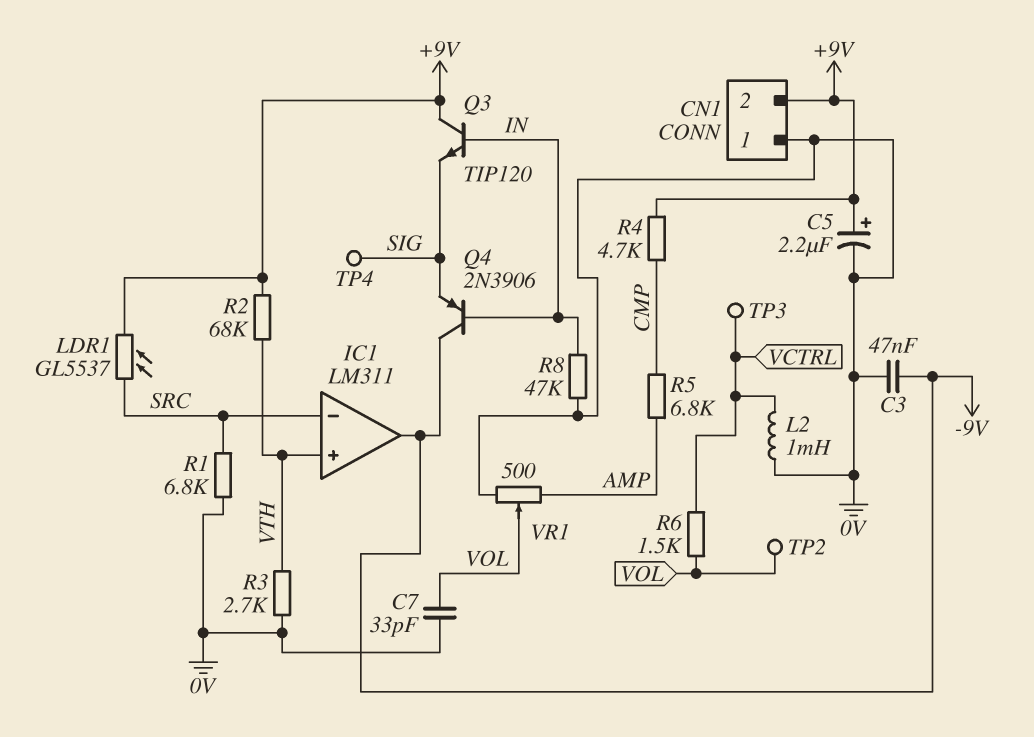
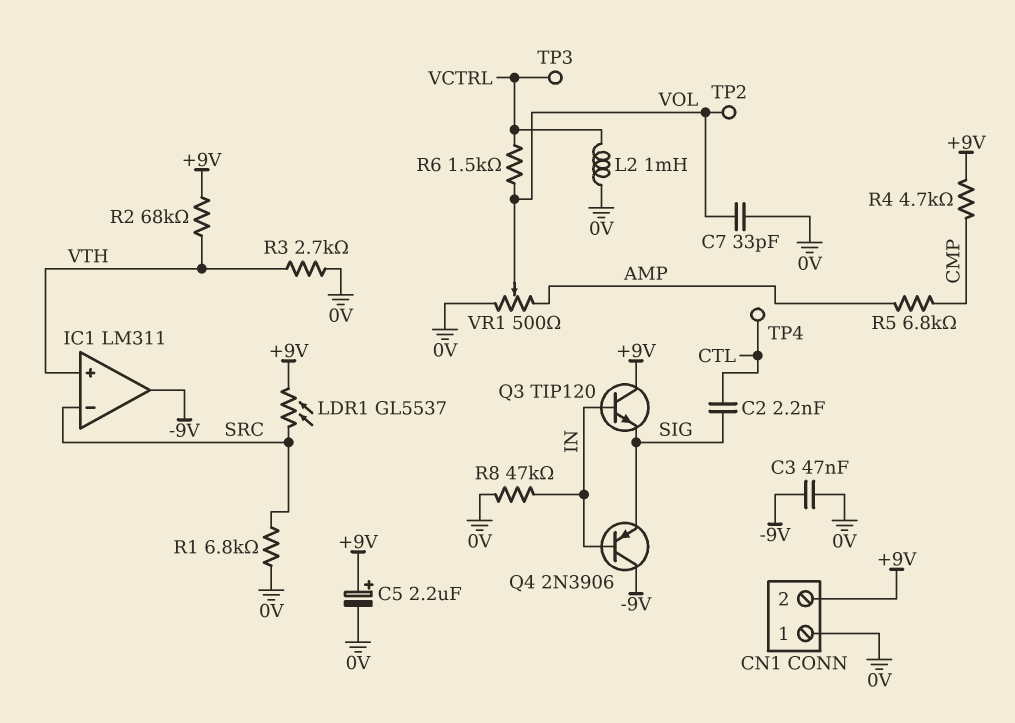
C2: none -> 2.2nF (CTL, SIG)
TP4: test point (SIG) -> test point (CTL)

